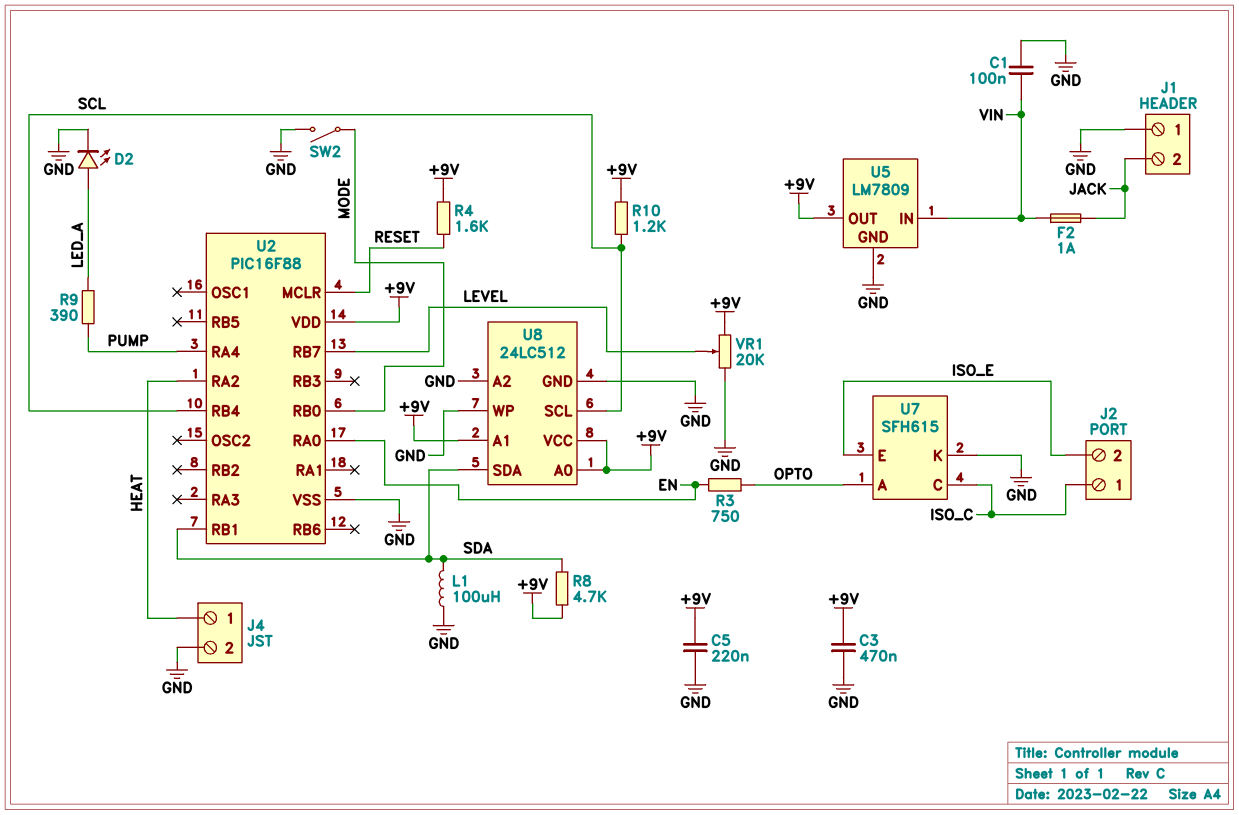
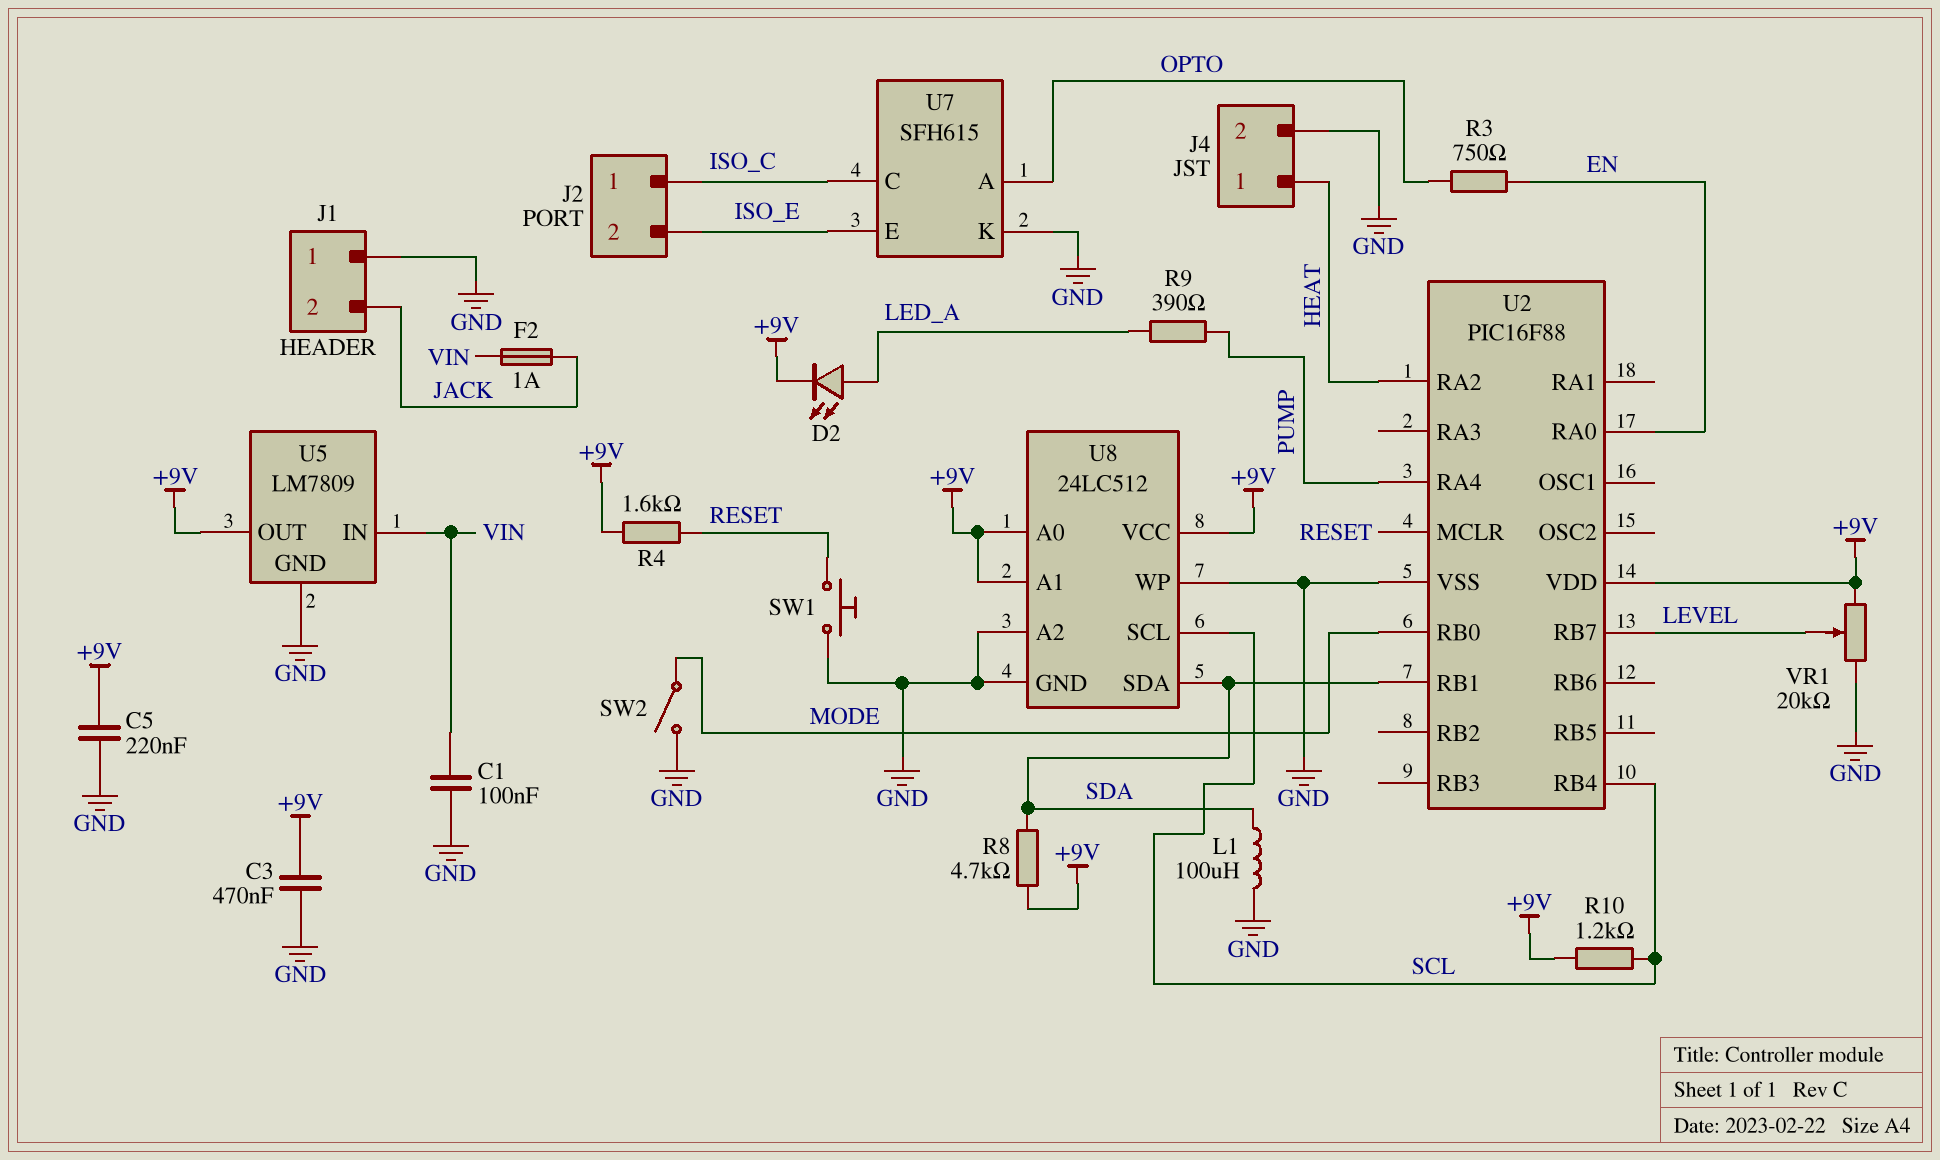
D2: LED (A LED_A, K GND) -> LED (A LED_A, K +9V)
SW1: none -> button (GND, RESET)

